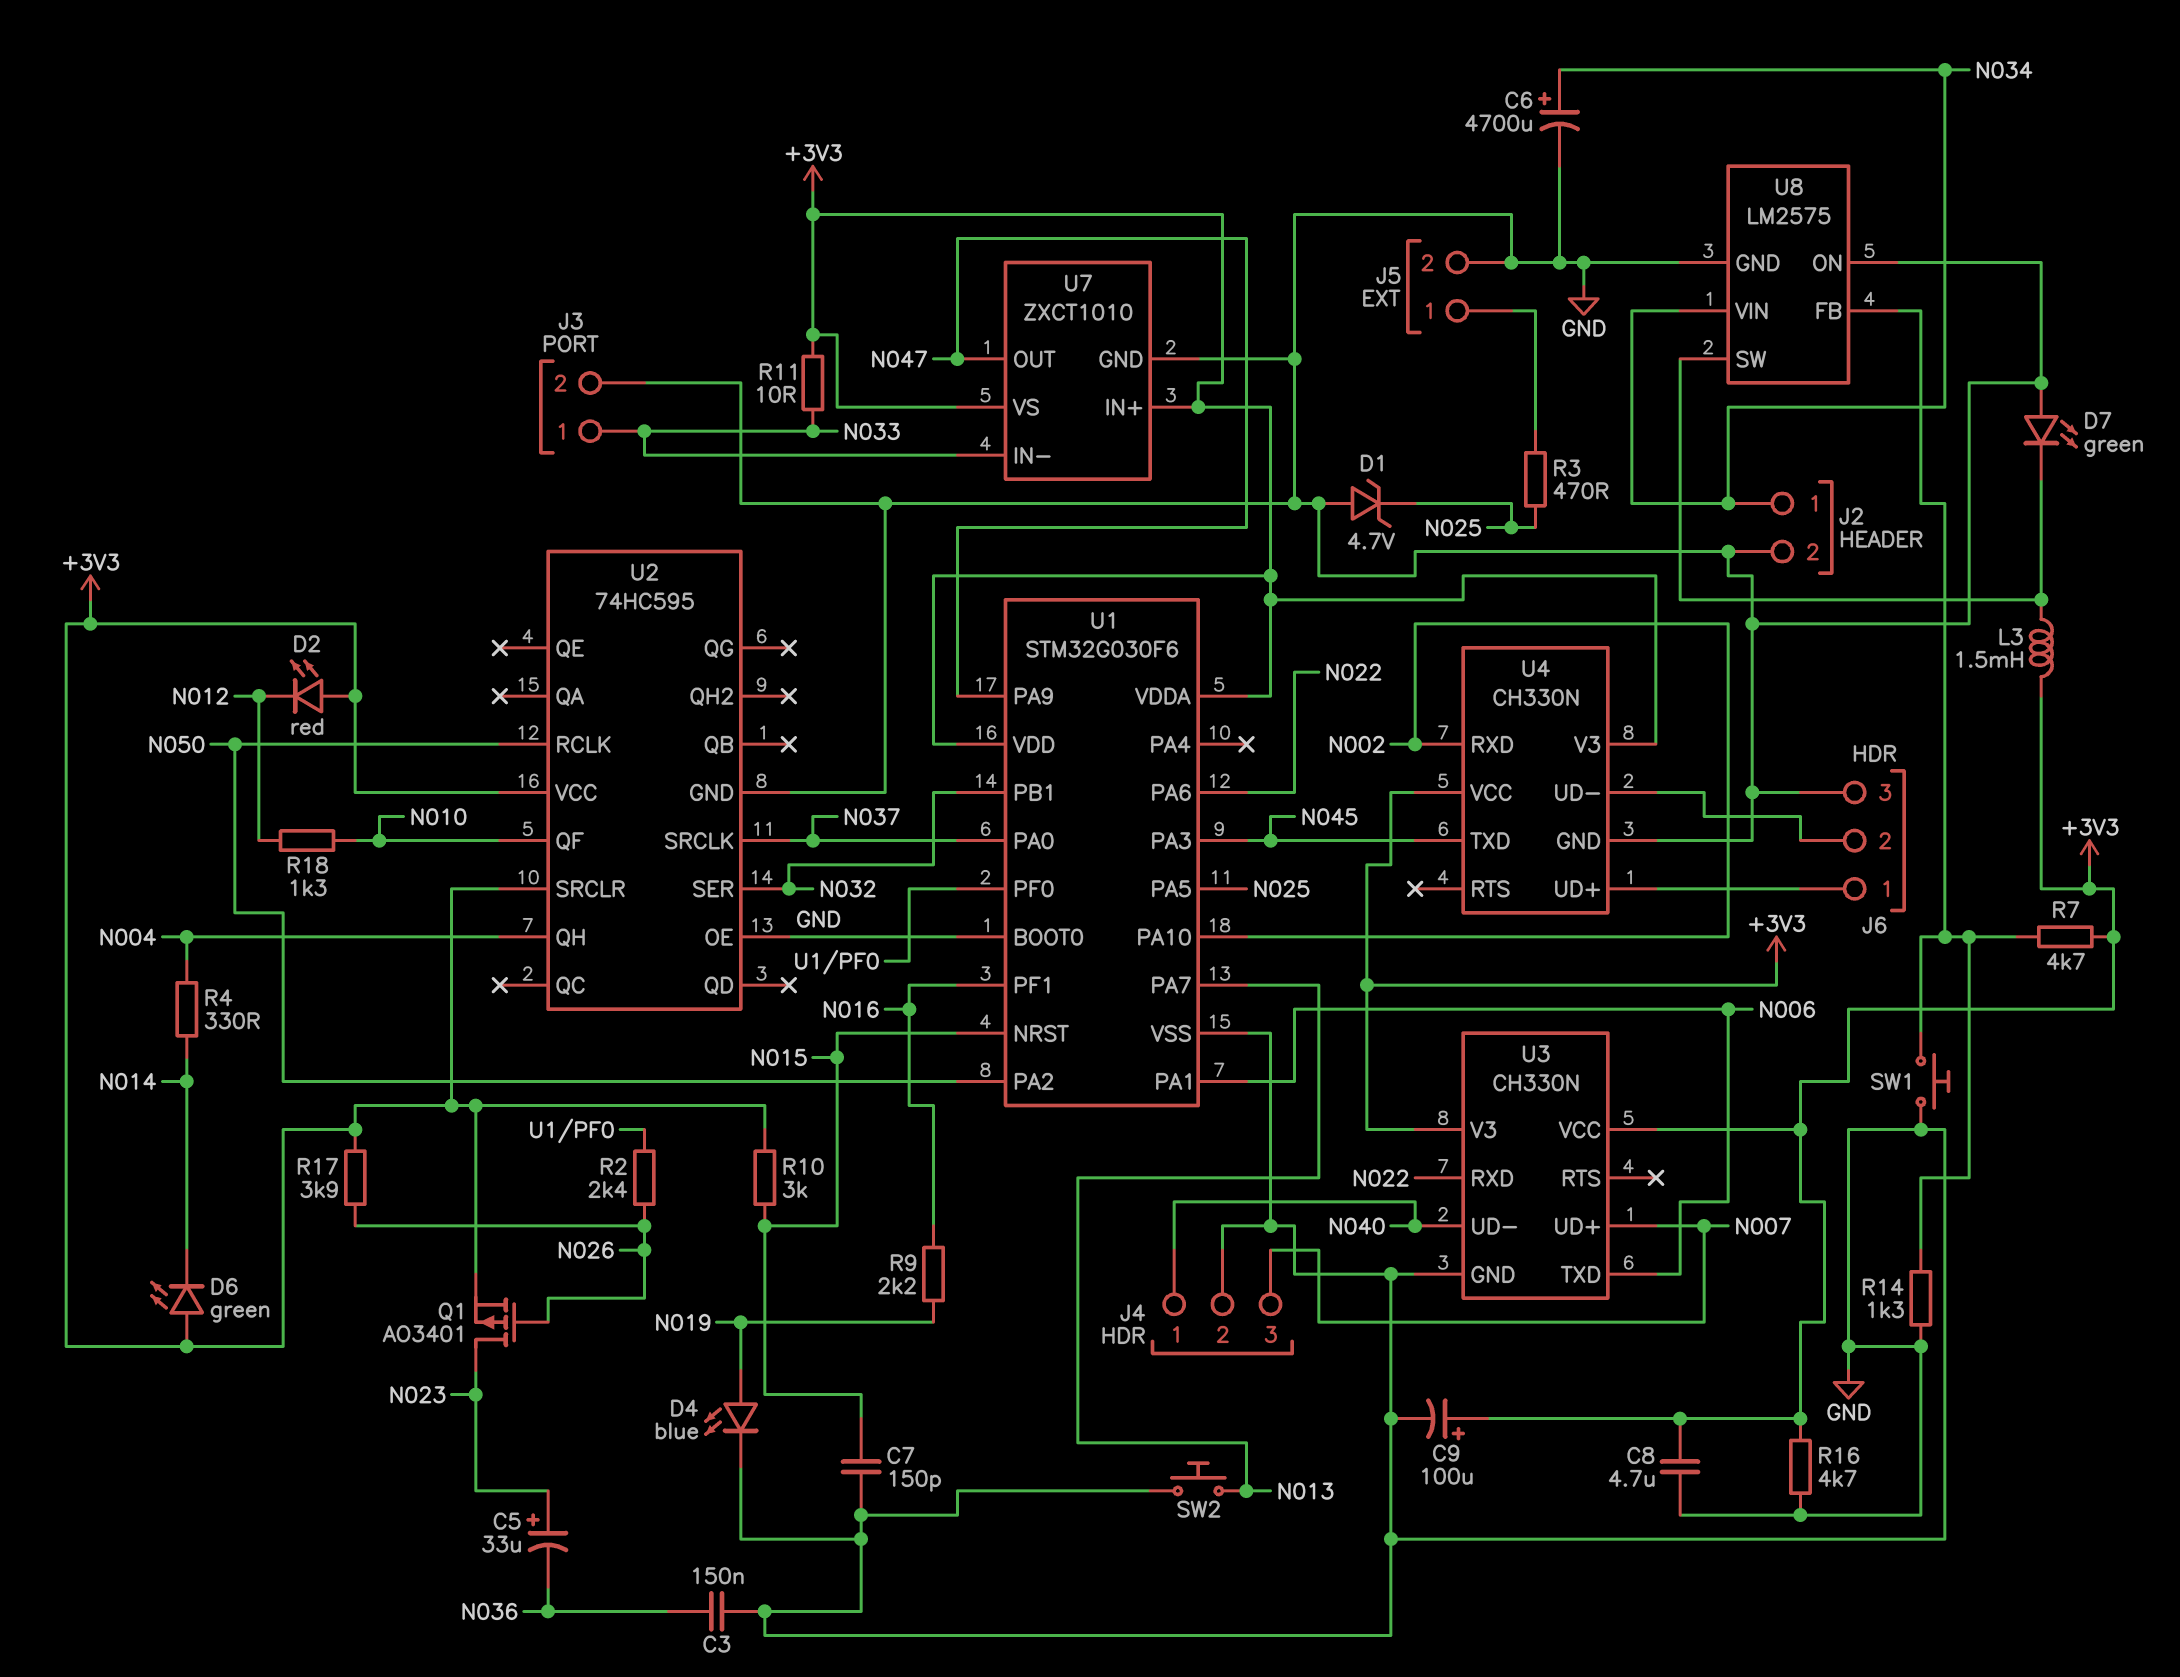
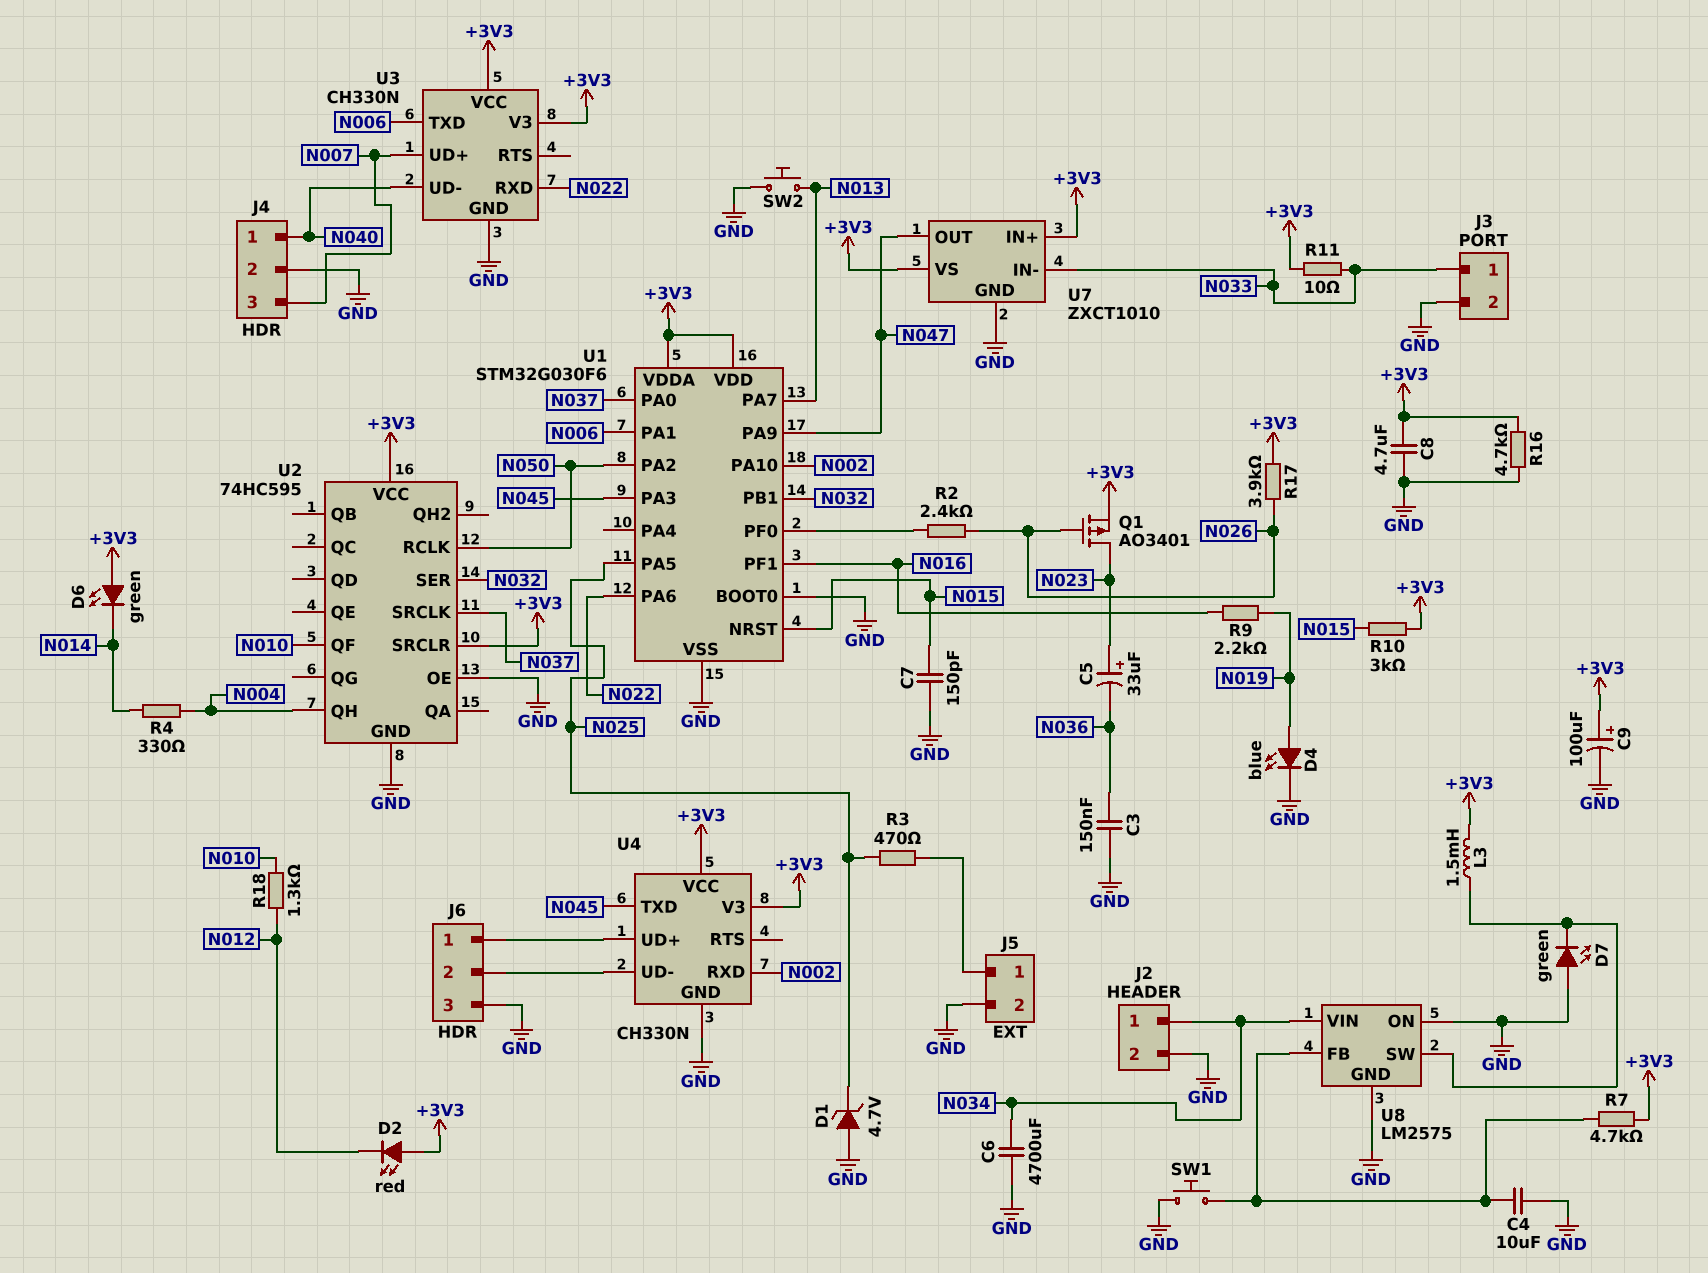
C4: none -> 10uF (GND, U8/FB)
C6: 4700uF (plus N034, minus GND) -> 4700uF (GND, N034)
R14: 1.3k (GND, U8/FB) -> none

